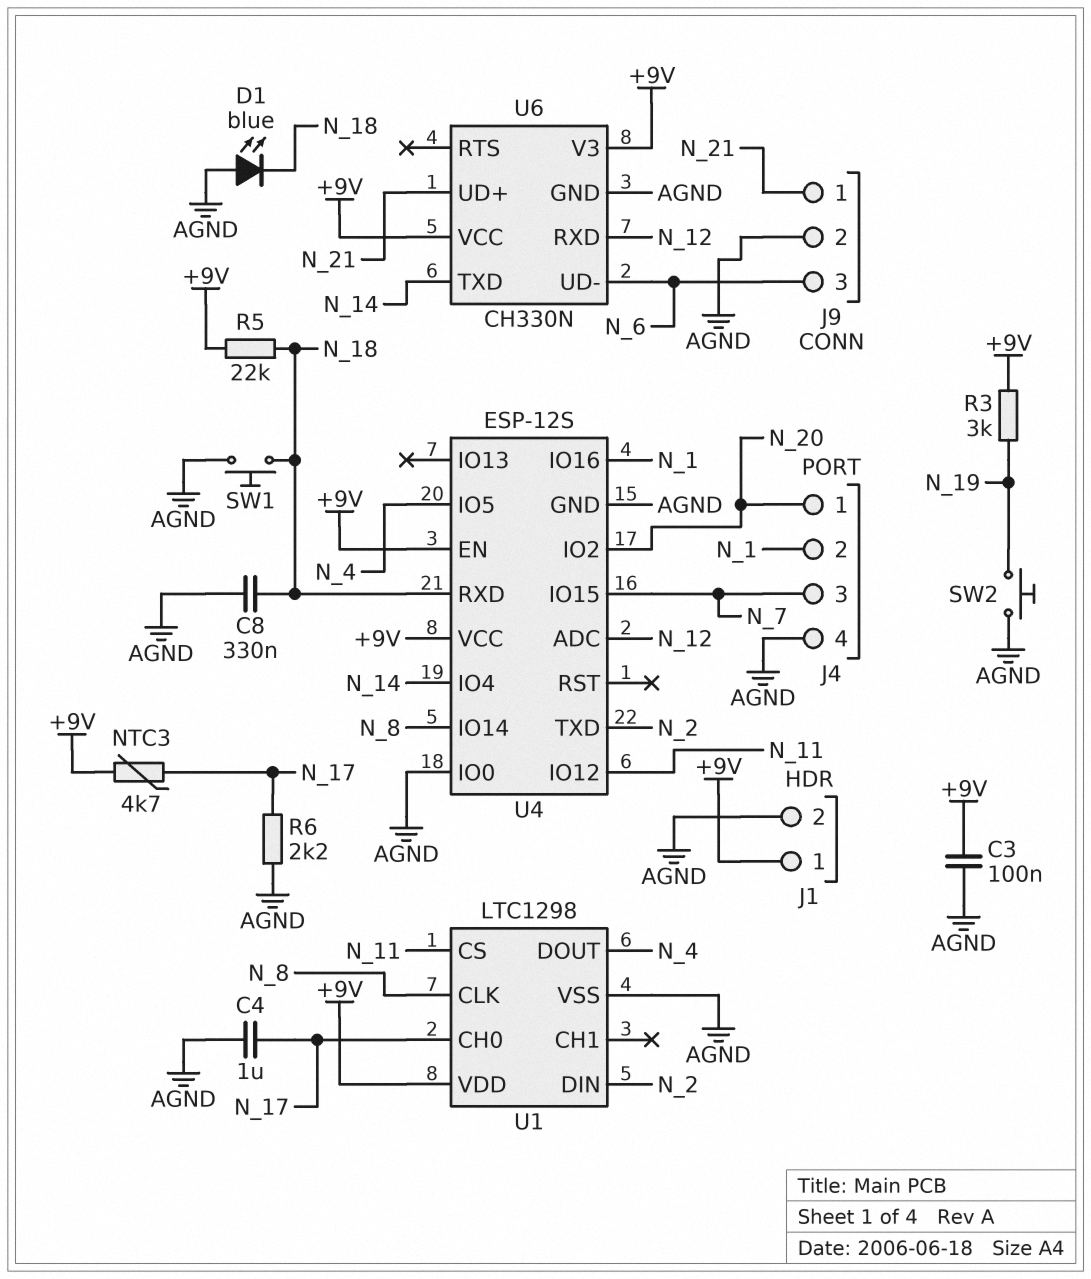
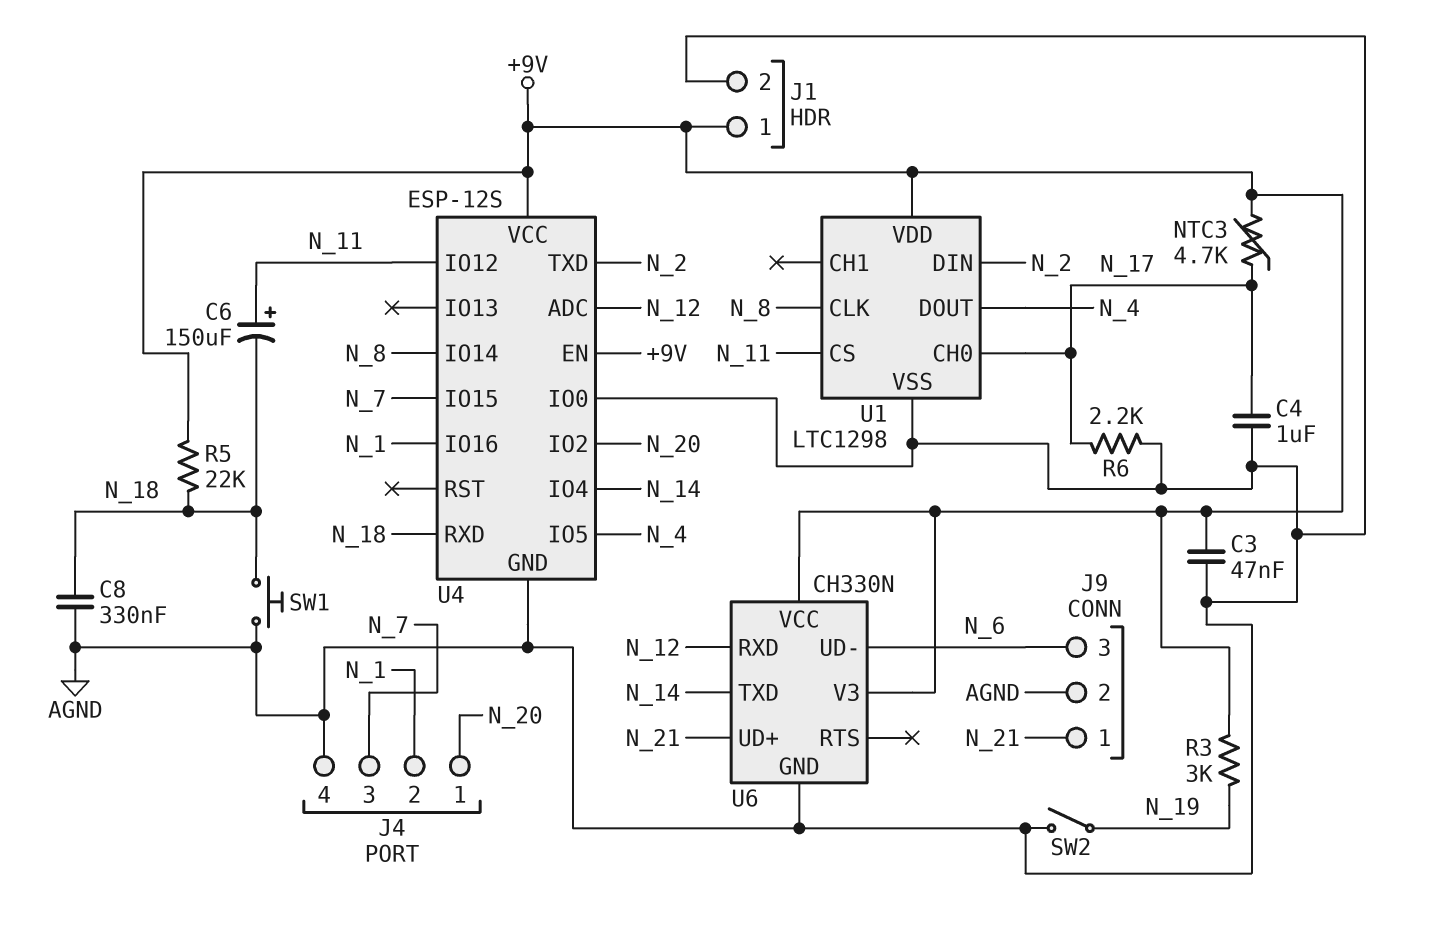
C3: 100nF (+9V, AGND) -> 47nF (+9V, AGND)
C6: none -> 150uF (plus N_11, minus N_18)
D1: LED blue (A AGND, K N_18) -> none
SW2: button (AGND, N_19) -> switch (AGND, N_19)

